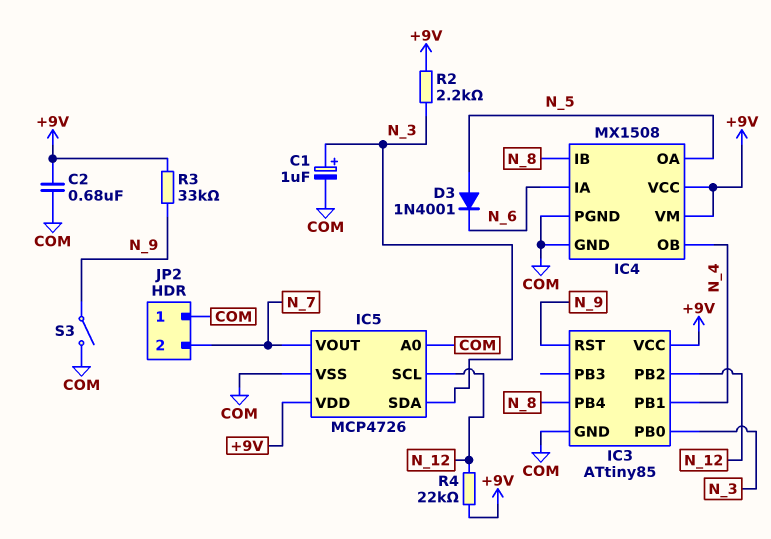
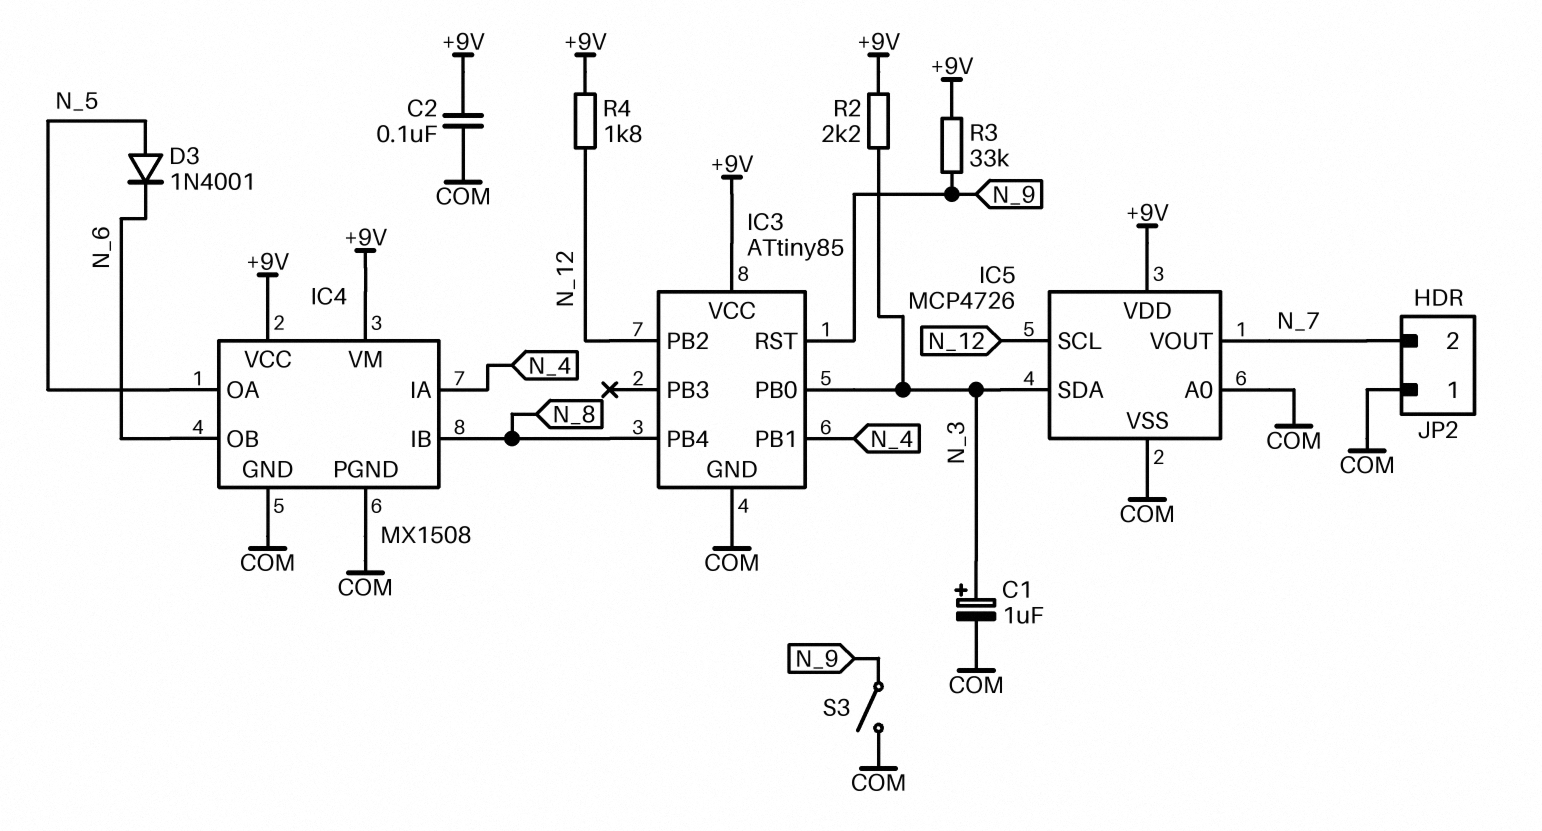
C2: 680nF (+9V, COM) -> 100nF (+9V, COM)
IC4 pin IA: N_6 -> N_4
IC4 pin OB: N_4 -> N_6
R4: 22k (+9V, N_12) -> 1.8k (+9V, N_12)

